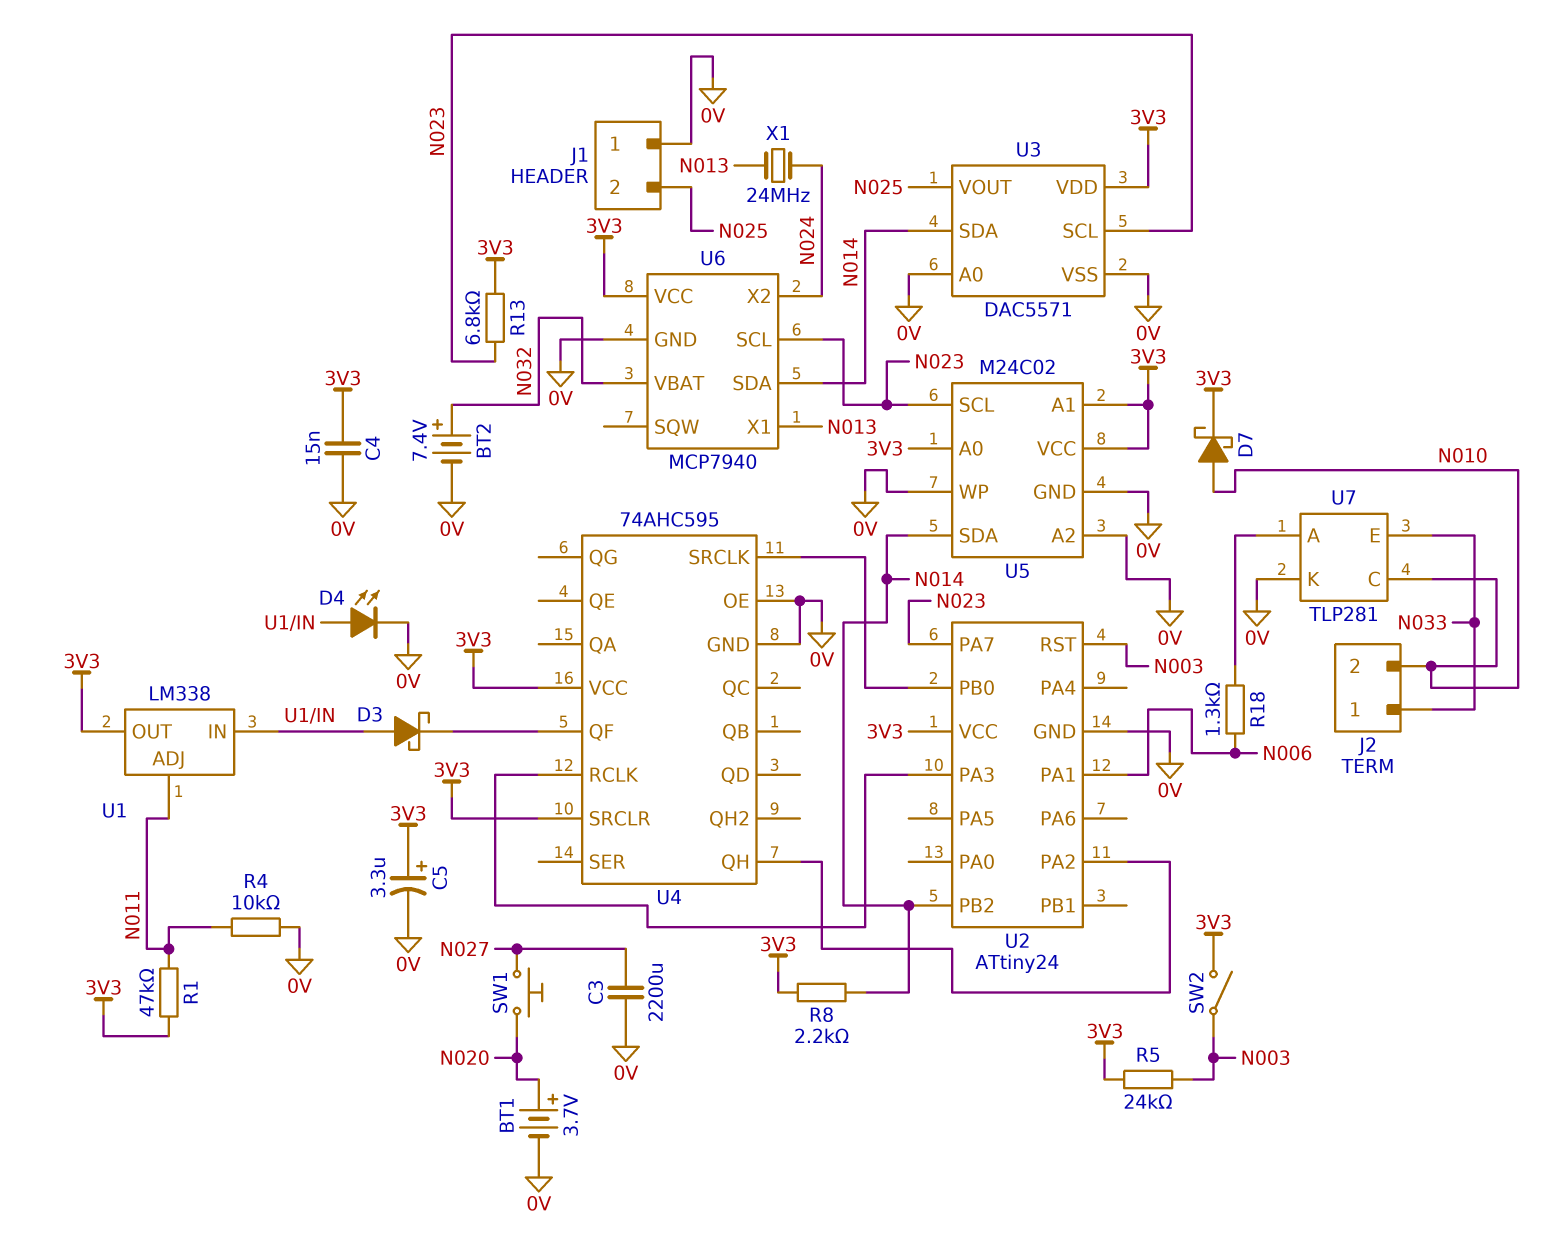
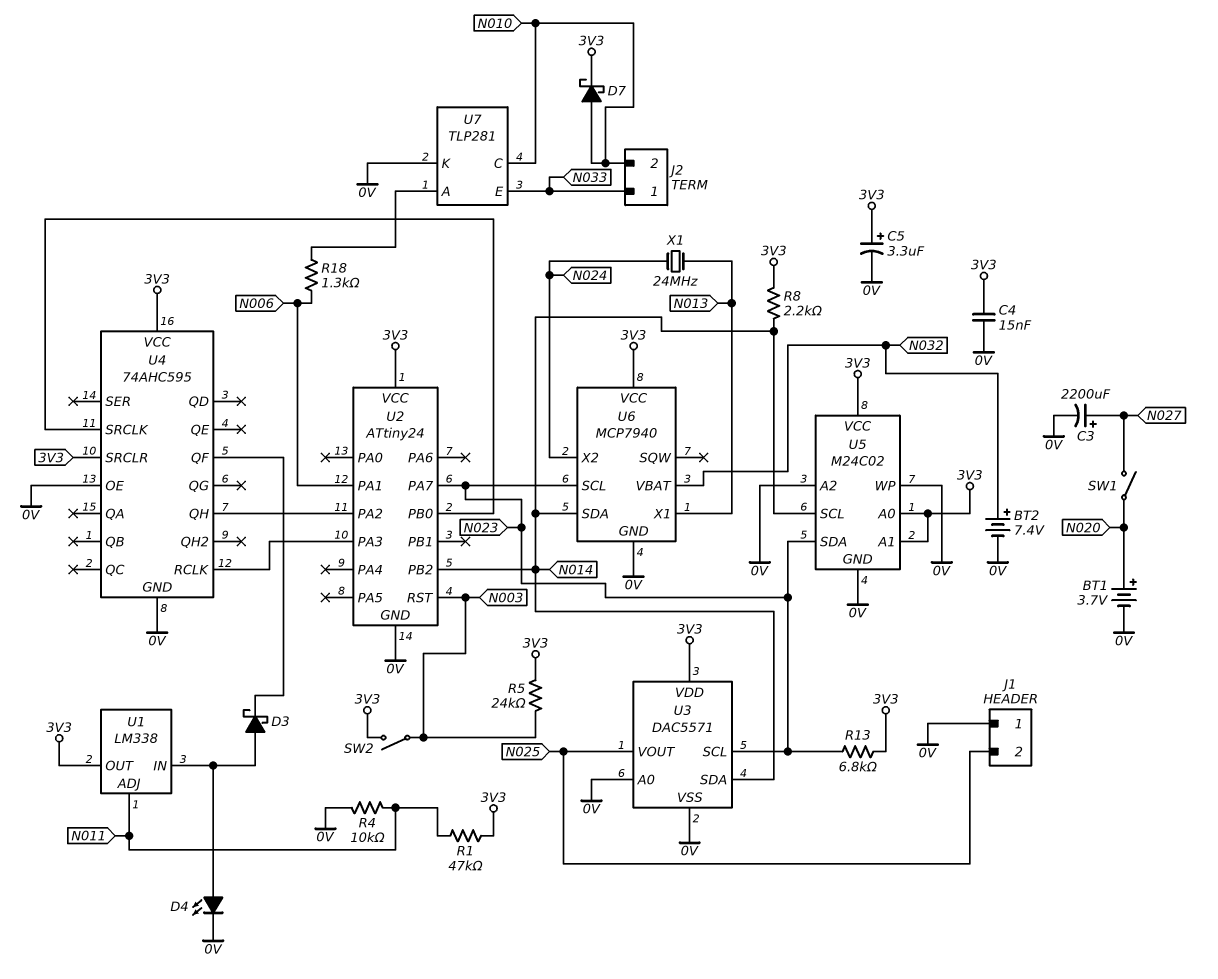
C3: 2200uF (0V, N027) -> 2200uF (plus N027, minus 0V)
SW1: button (N020, N027) -> switch (N020, N027)
U5 pin SCL: N023 -> N014
U5 pin SDA: N014 -> N023

